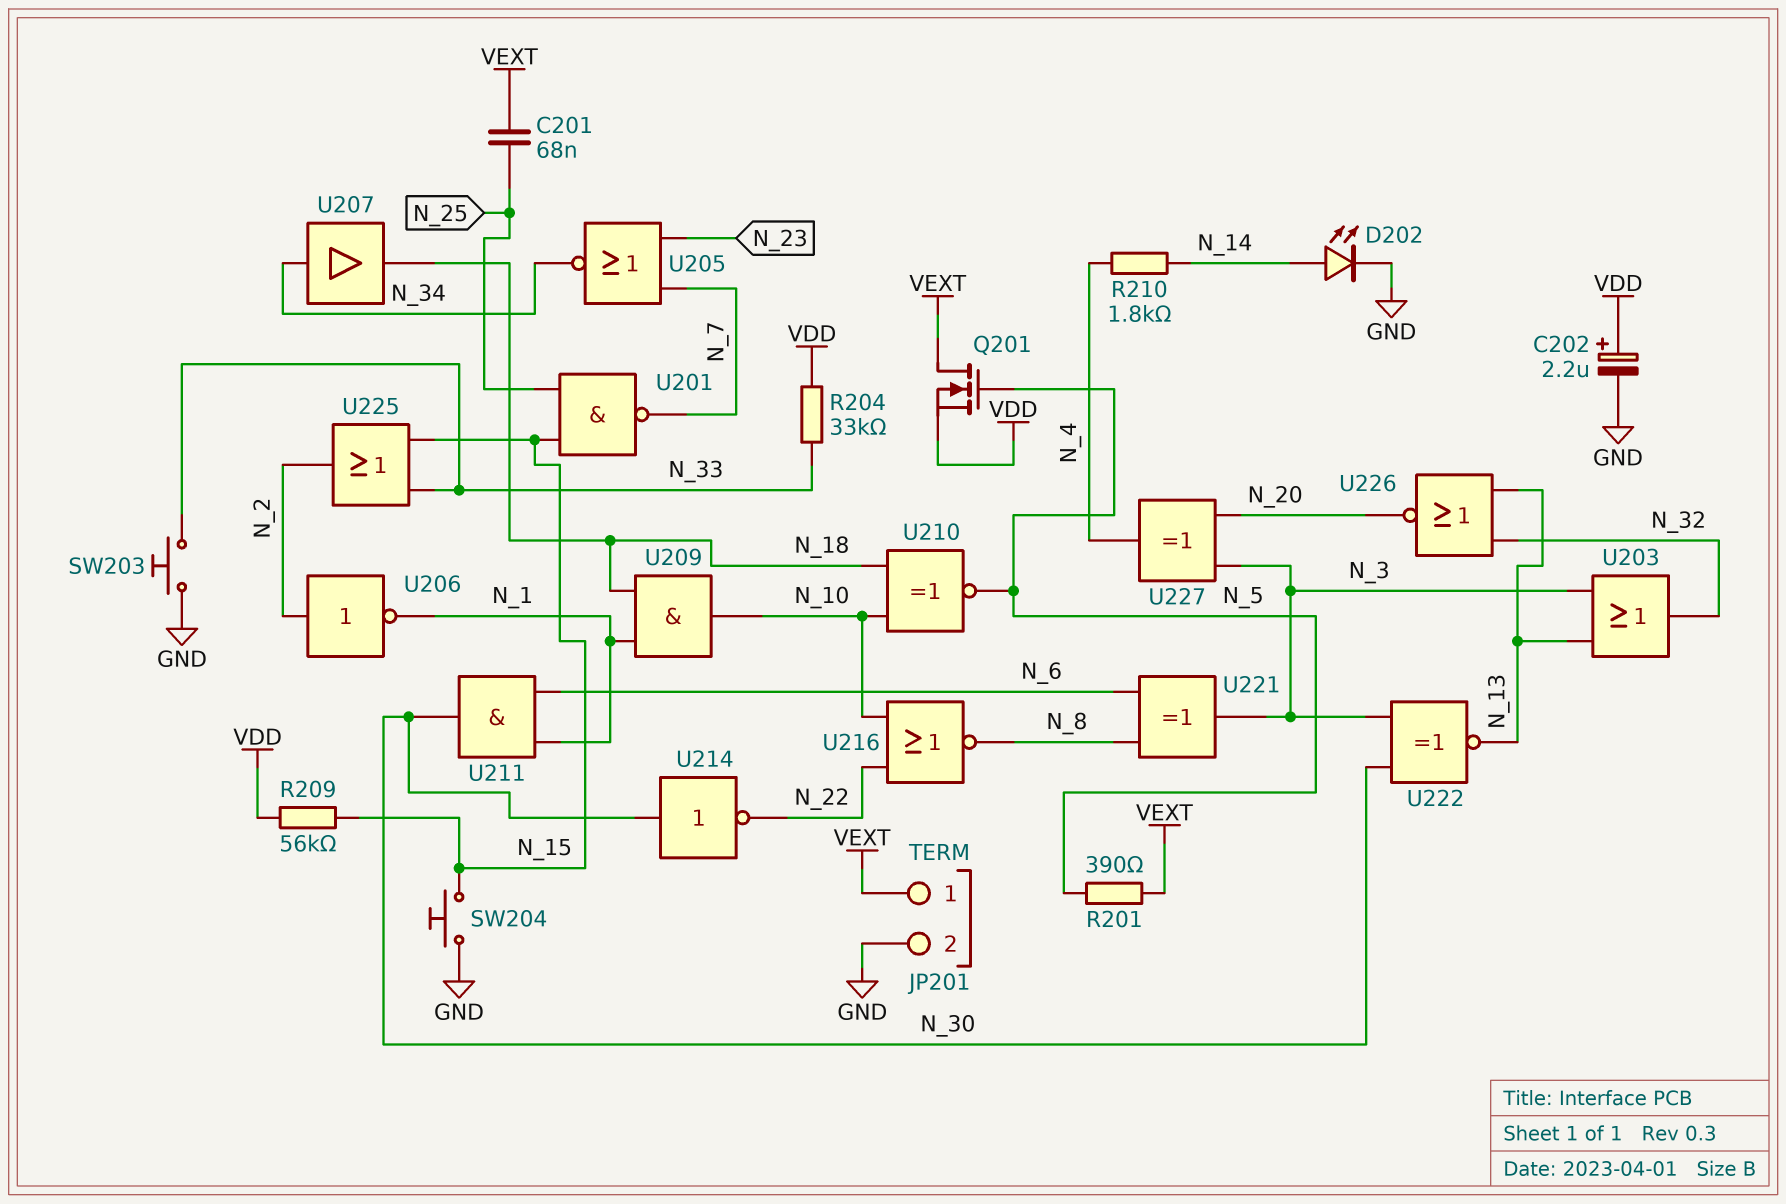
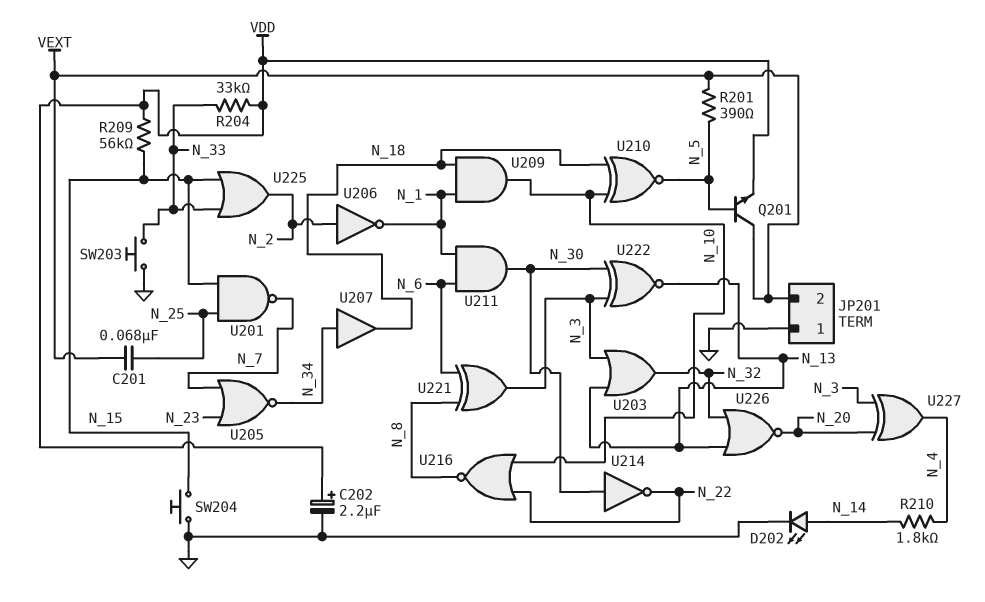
JP201 pin 1: VEXT -> GND
JP201 pin 2: GND -> VEXT
Q201: NMOS (G N_5, D VEXT, S VDD) -> NPN (B N_5, C VEXT, E VDD)

